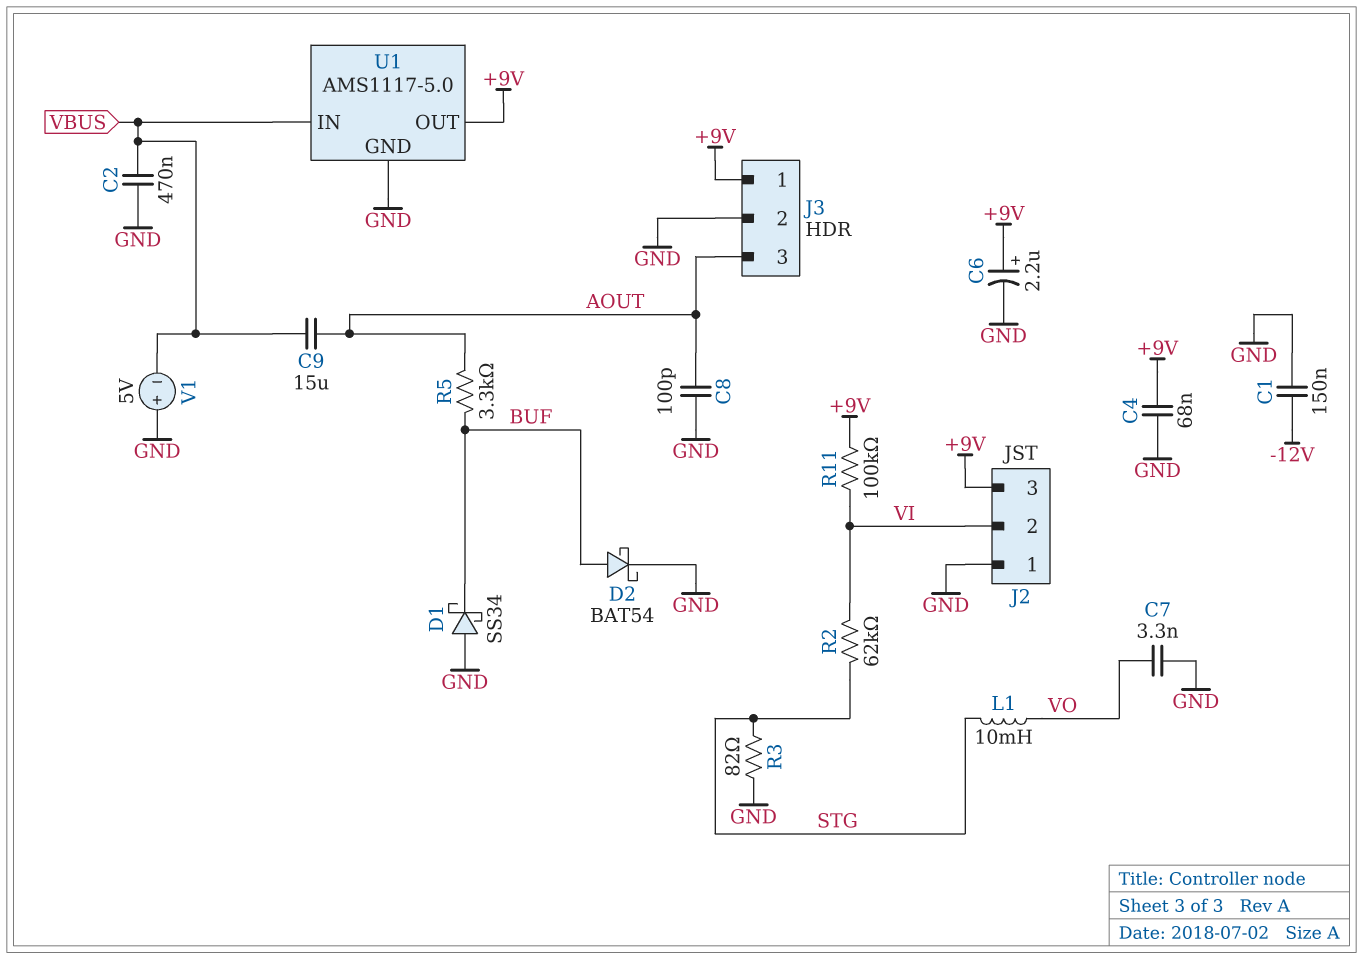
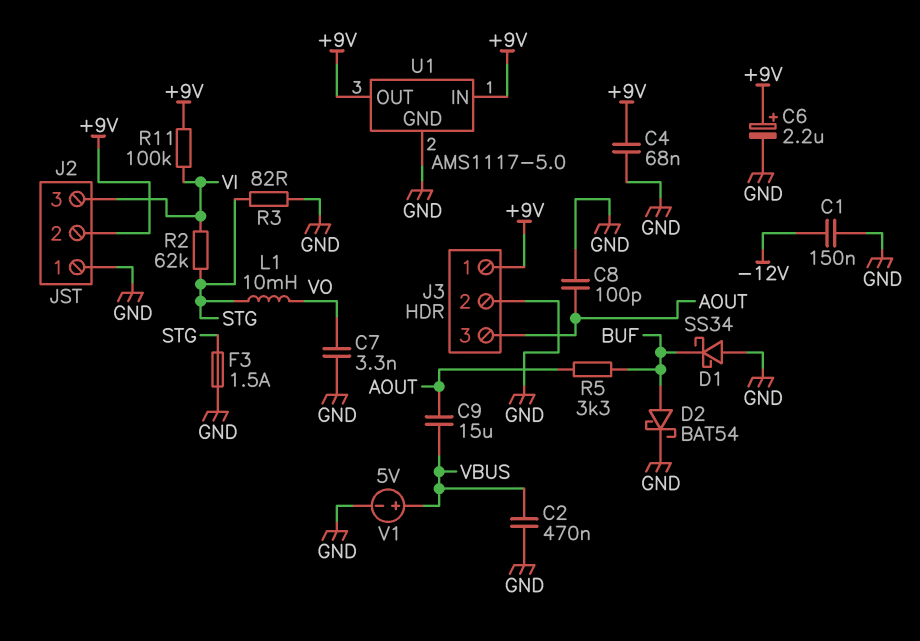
F3: none -> 1.5A (GND, STG)
J2 pin 2: VI -> +9V
J2 pin 3: +9V -> VI
U1 pin IN: VBUS -> +9V
V1: 5V (plus GND, minus VBUS) -> 5V (plus VBUS, minus GND)

